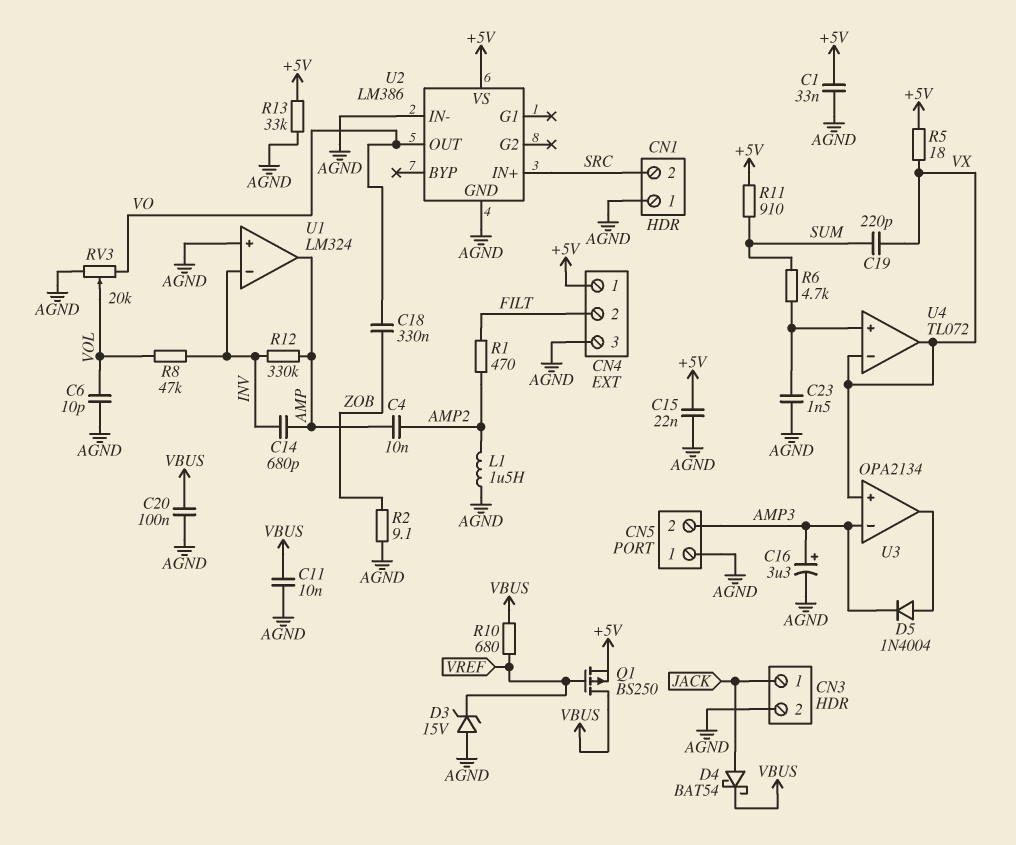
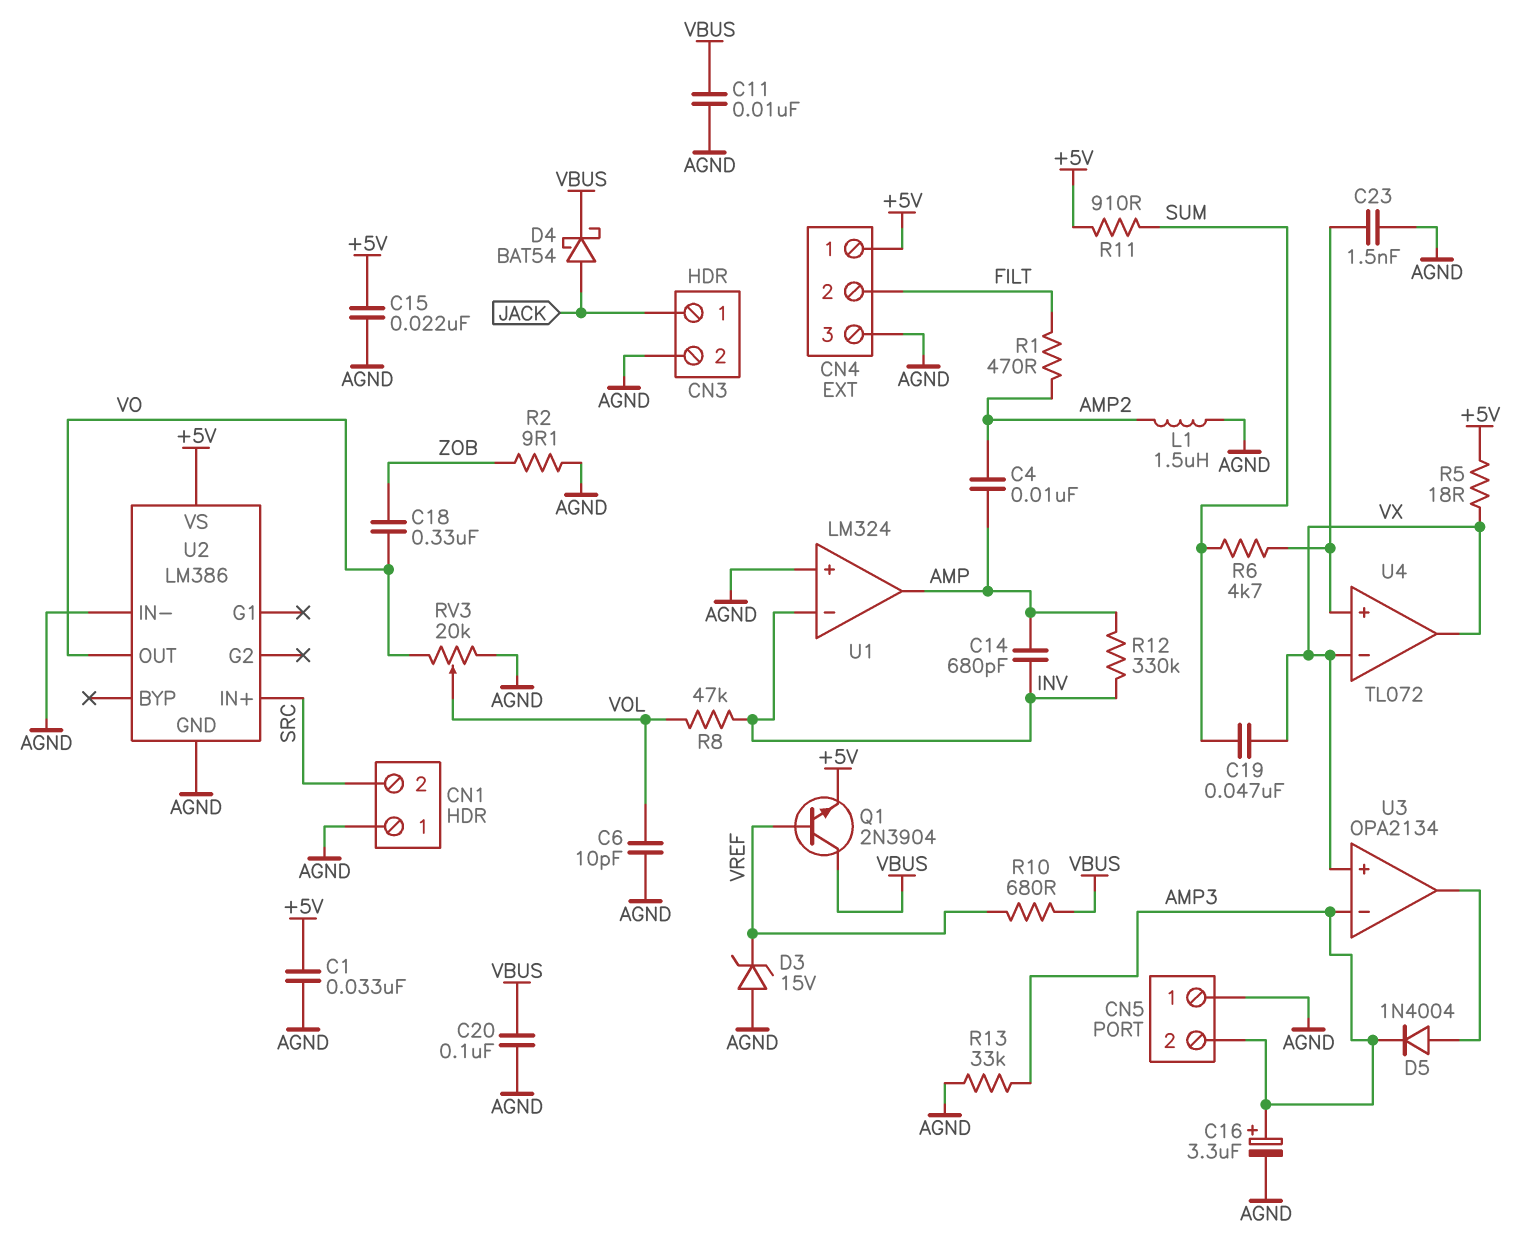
C19: 220pF (SUM, VX) -> 47nF (SUM, VX)
Q1: PMOS BS250 (G VREF, D VBUS, S +5V) -> NPN 2N3904 (B VREF, C VBUS, E +5V)
R13: 33k (+5V, AGND) -> 33k (AGND, AMP3)

